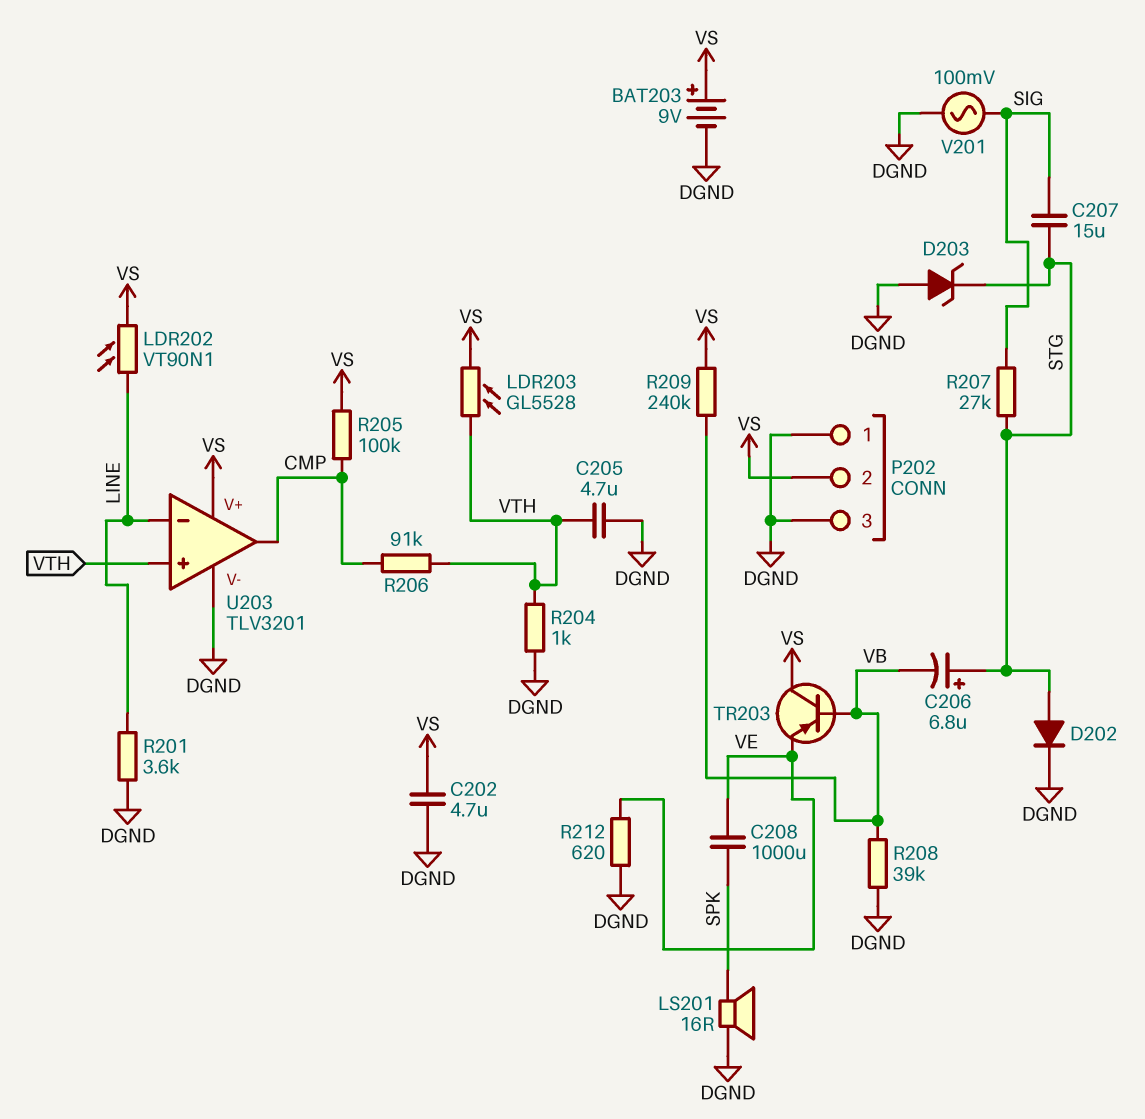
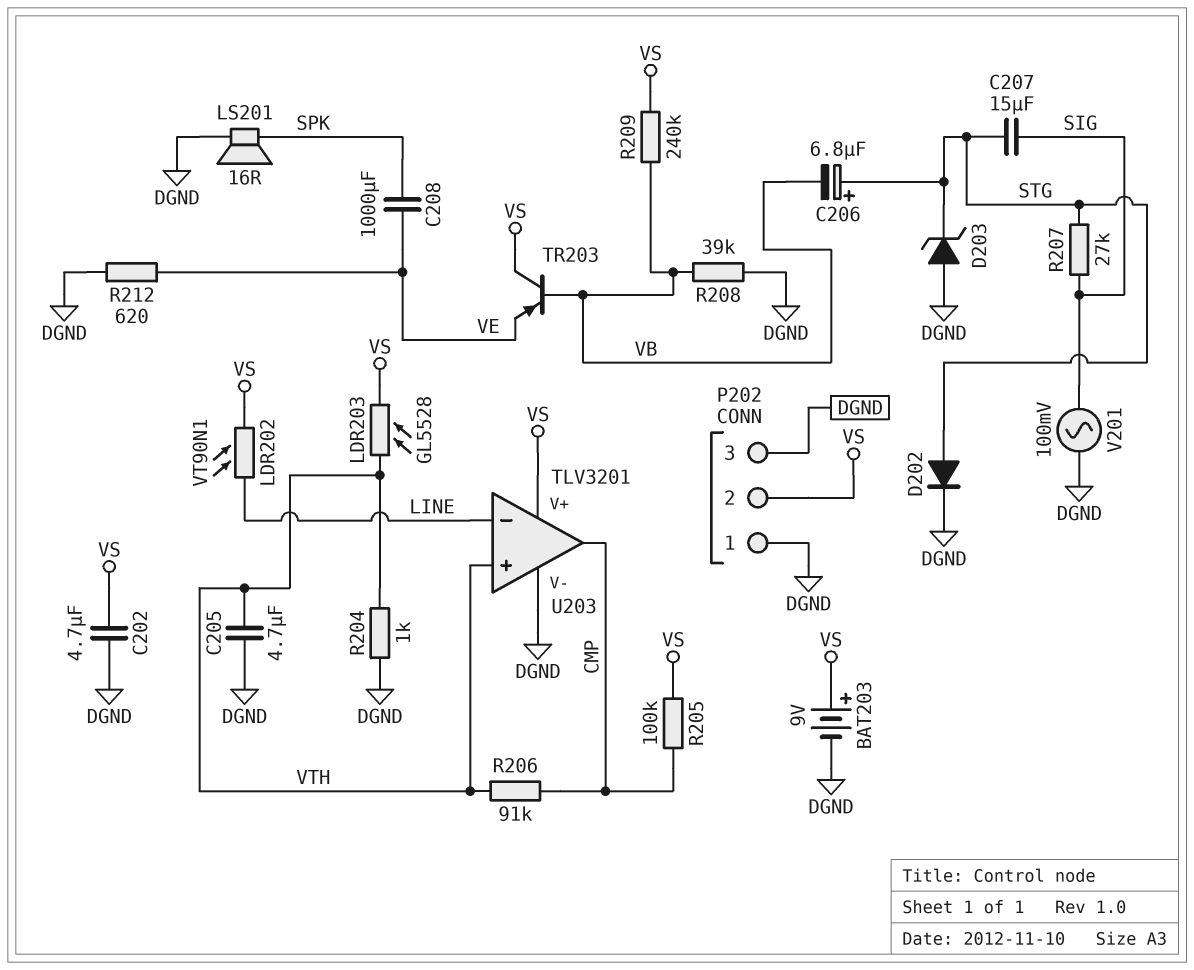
R201: 3.6k (DGND, LINE) -> none

